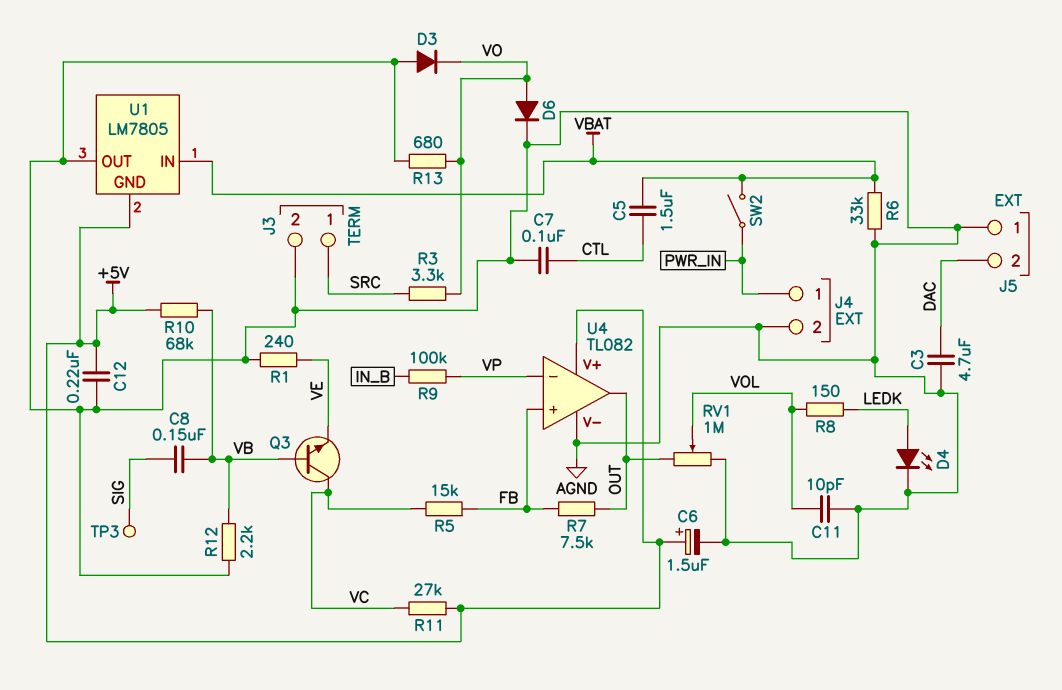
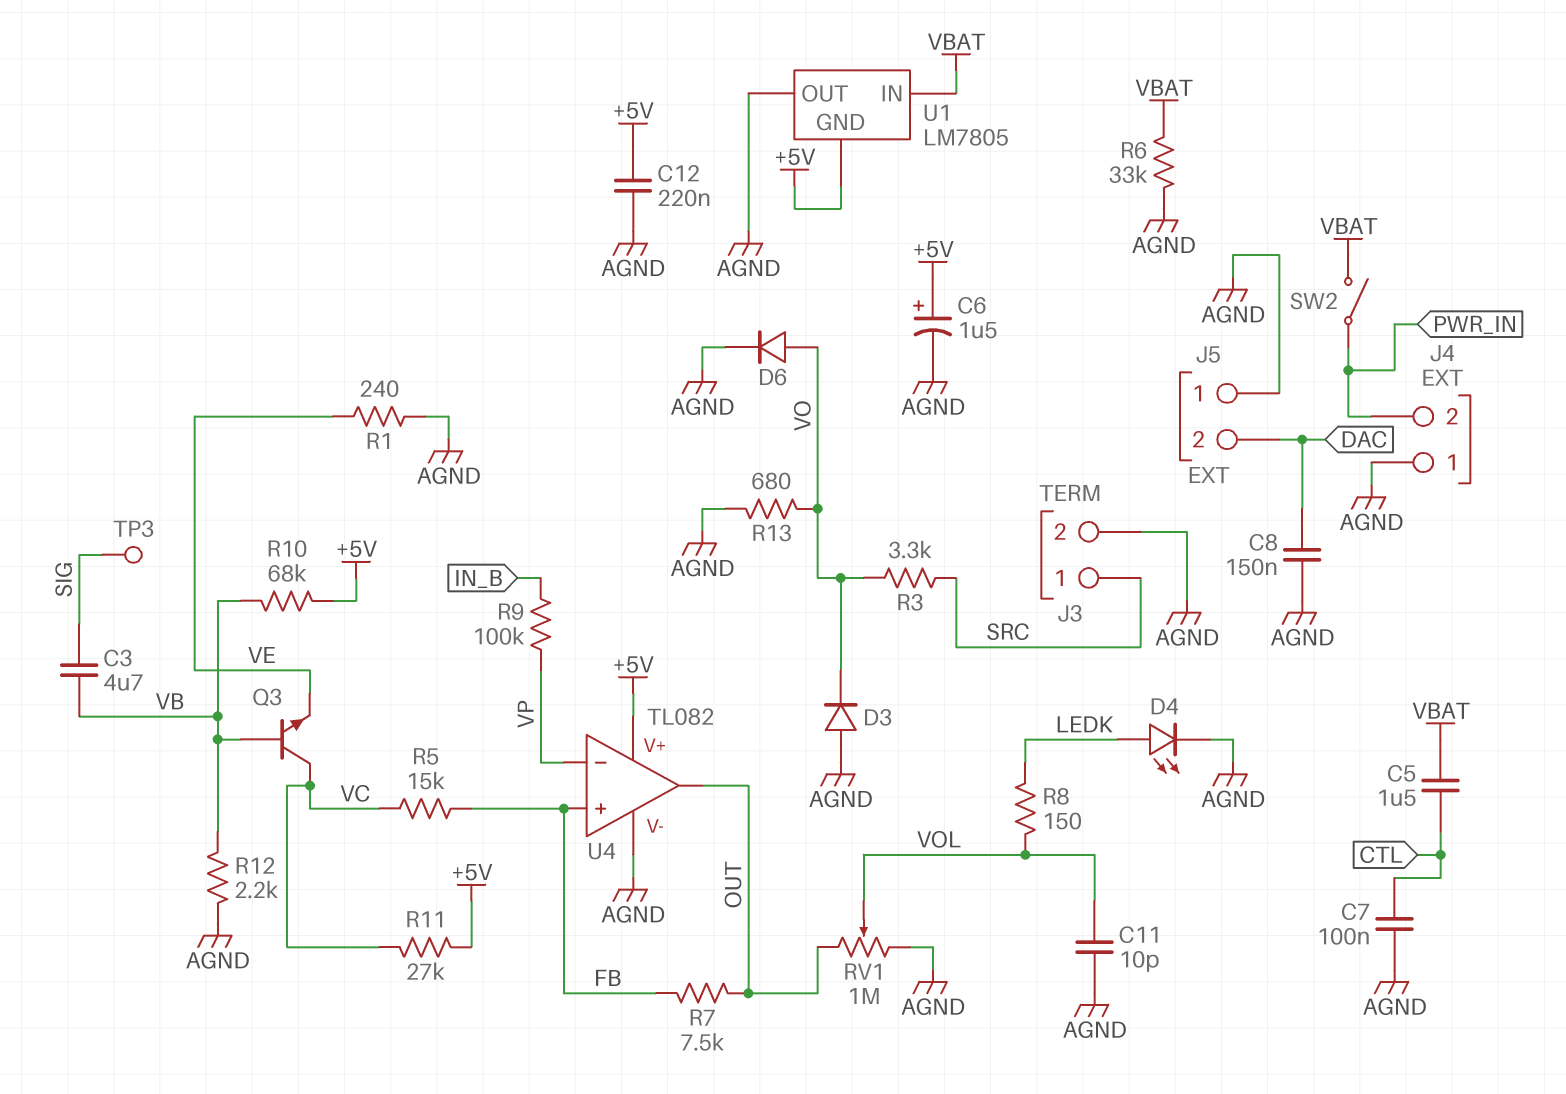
C3: 4.7uF (AGND, DAC) -> 4.7uF (SIG, VB)
C8: 150nF (SIG, VB) -> 150nF (AGND, DAC)
J4 pin 1: PWR_IN -> AGND
J4 pin 2: AGND -> PWR_IN

